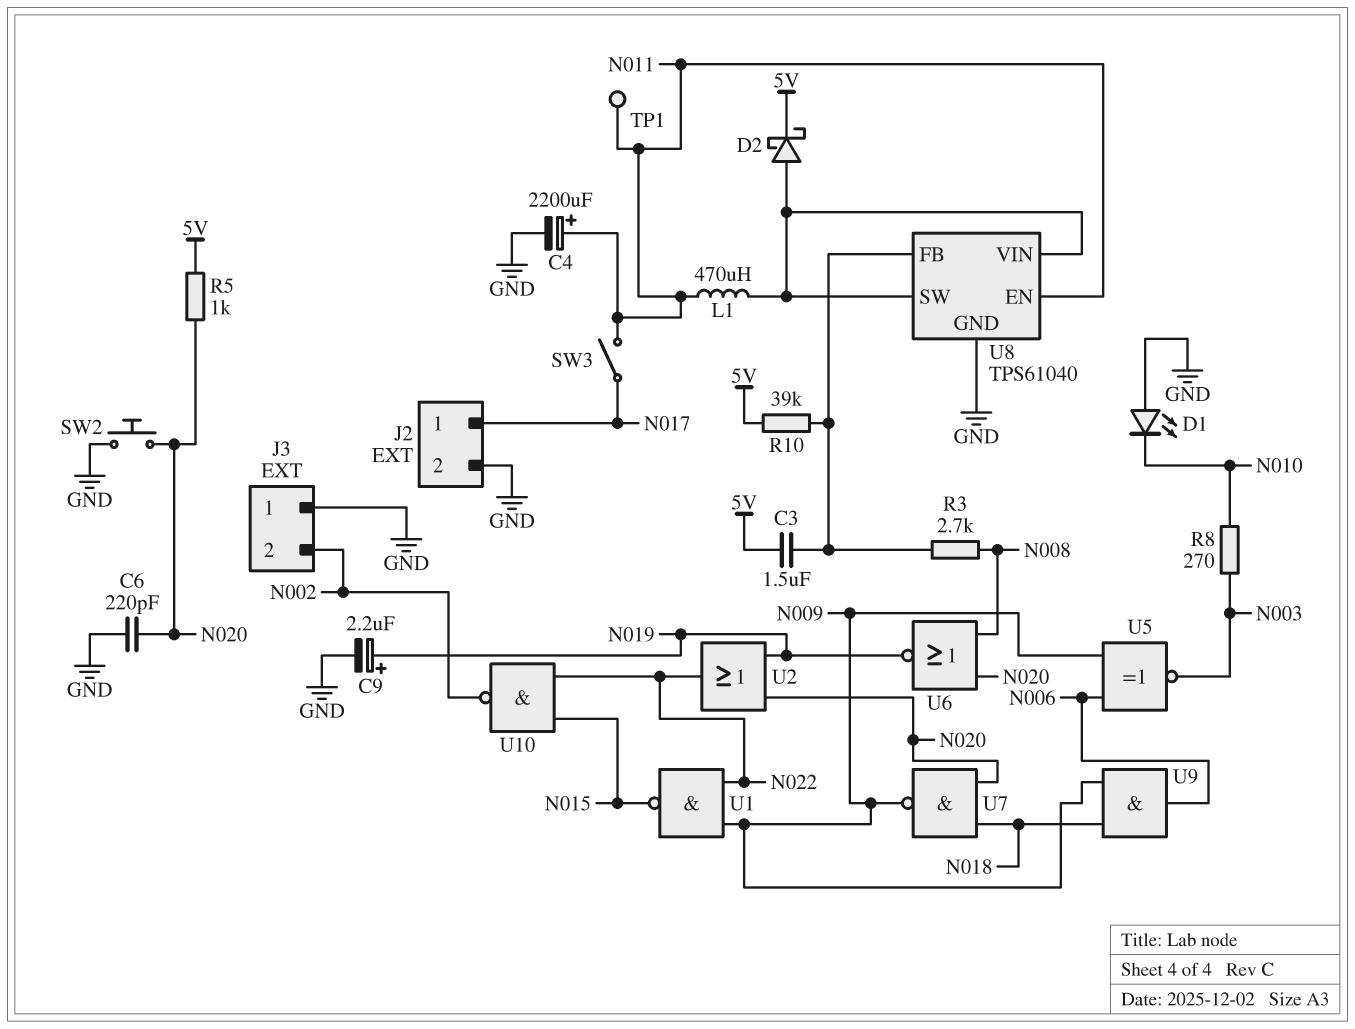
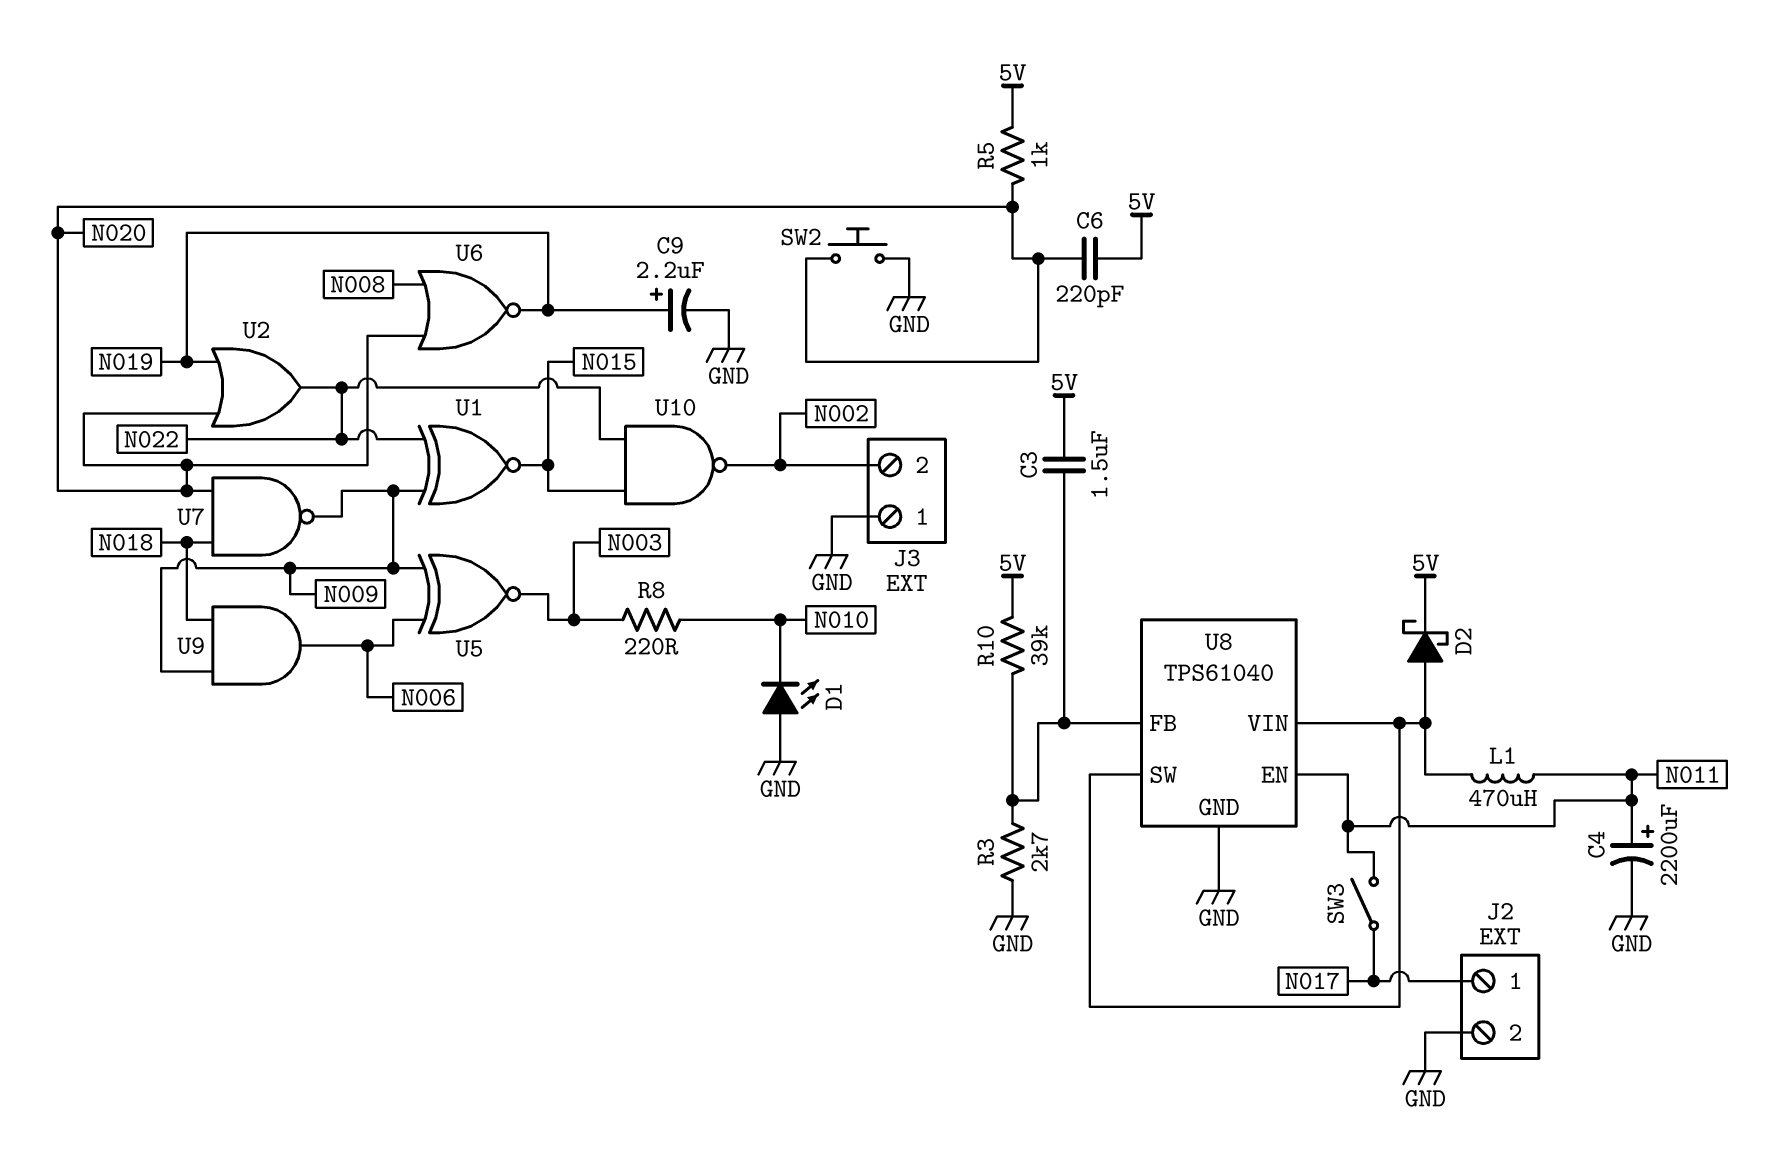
C6: 220pF (GND, N020) -> 220pF (5V, N020)
R3: 2.7k (N008, U8/FB) -> 2.7k (GND, U8/FB)
R8: 270 (N003, N010) -> 220 (N003, N010)
TP1: test point (N011) -> none
U1: NAND (in N009, in N022, out N015) -> XNOR (in N009, in N022, out N015)

